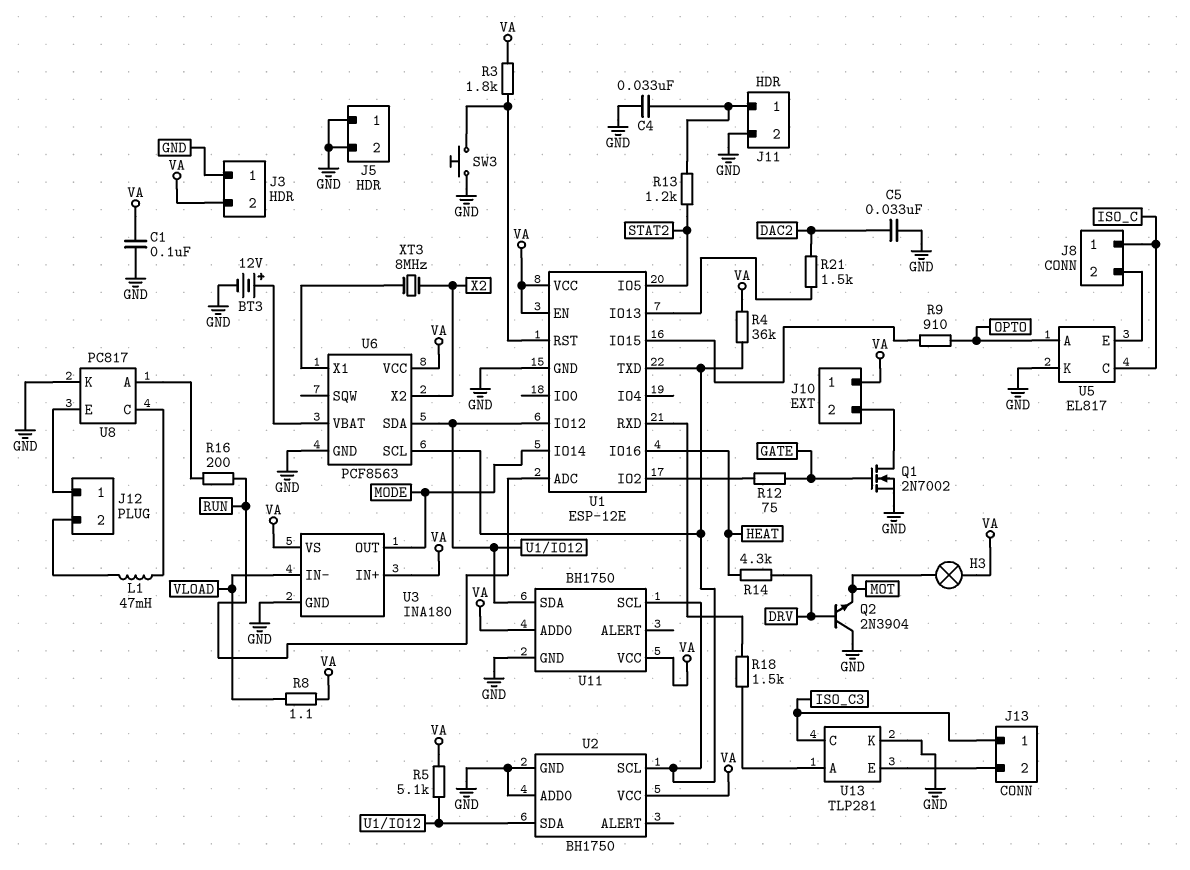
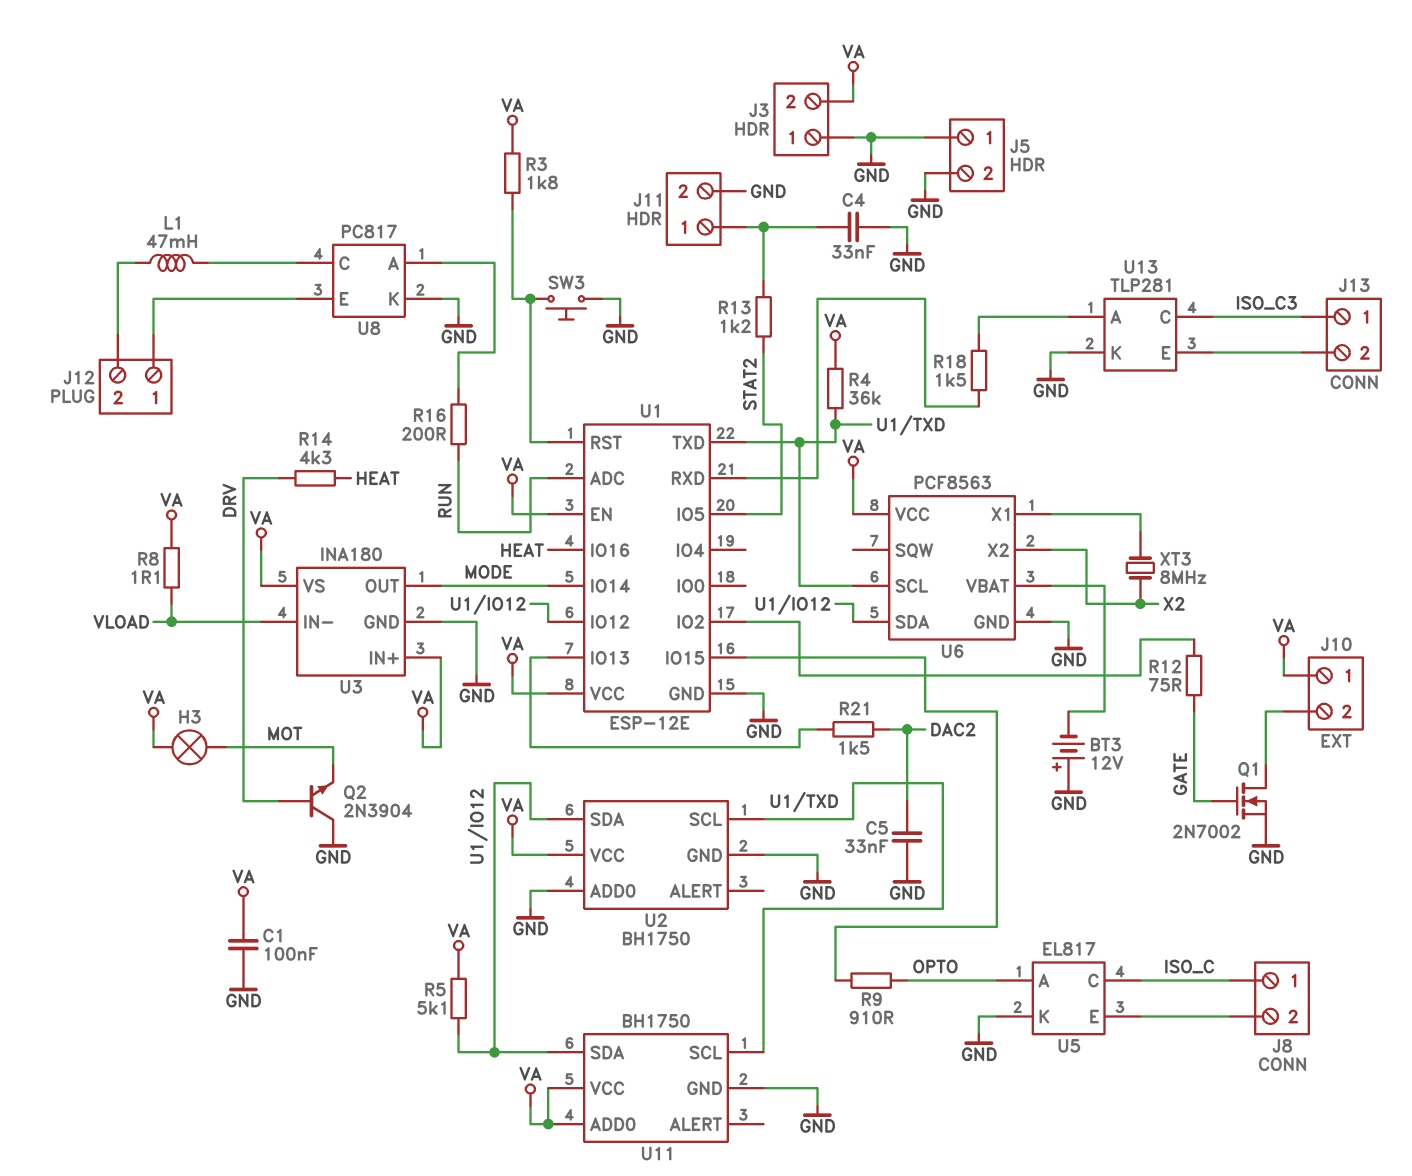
BT3: 12V (plus U6/VBAT, minus GND) -> 12V (plus GND, minus U6/VBAT)

